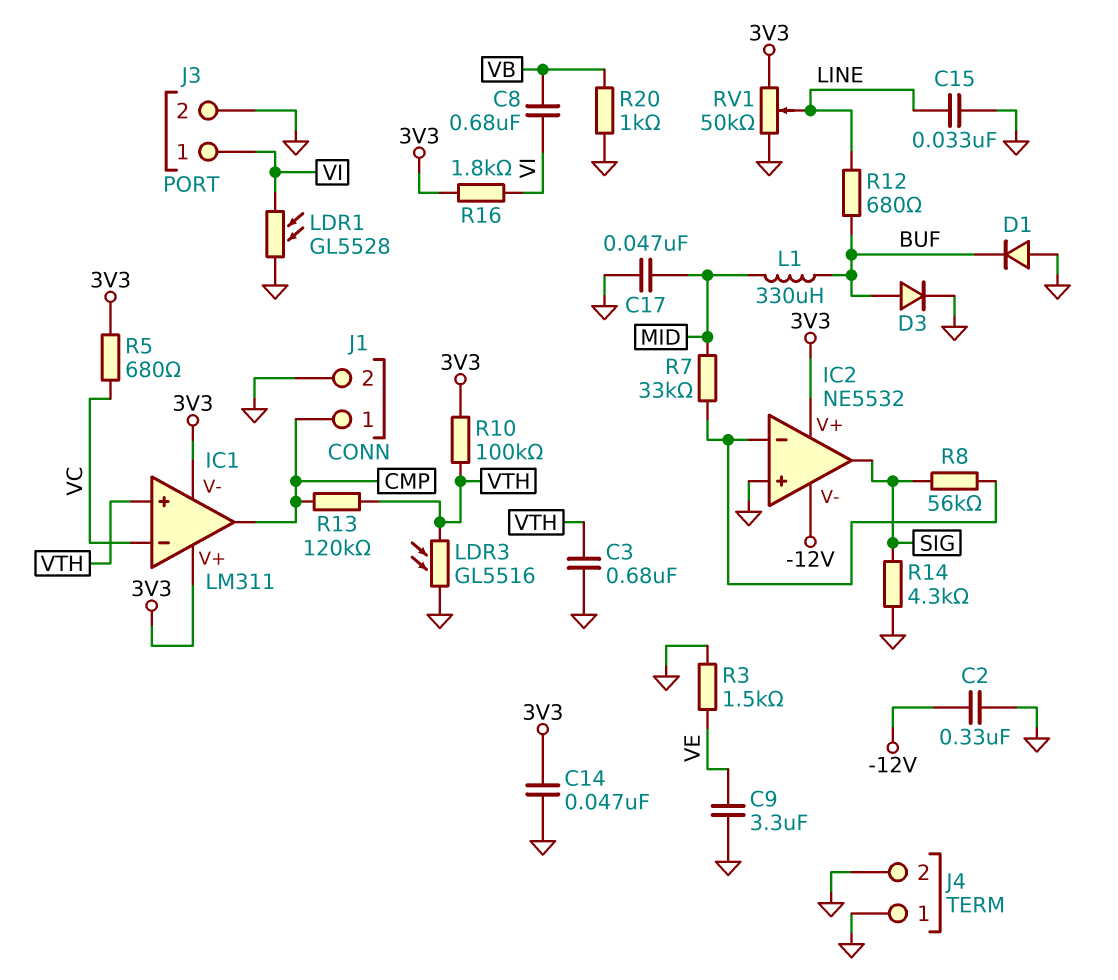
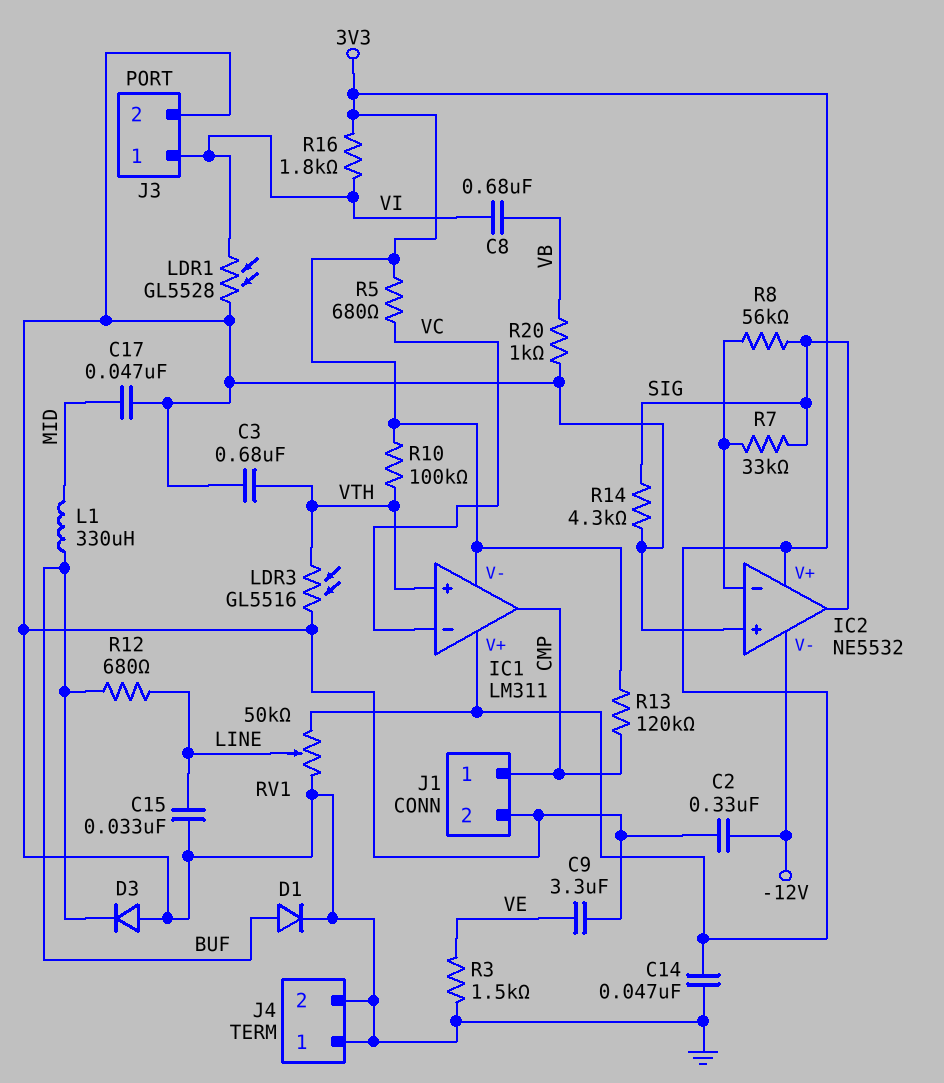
D1: diode (A GND, K BUF) -> diode (A BUF, K GND)
D3: diode (A BUF, K GND) -> diode (A GND, K BUF)
R7: 33k (IC2/in-, MID) -> 33k (IC2/in-, SIG)
R13: 120k (CMP, VTH) -> 120k (3V3, CMP)

